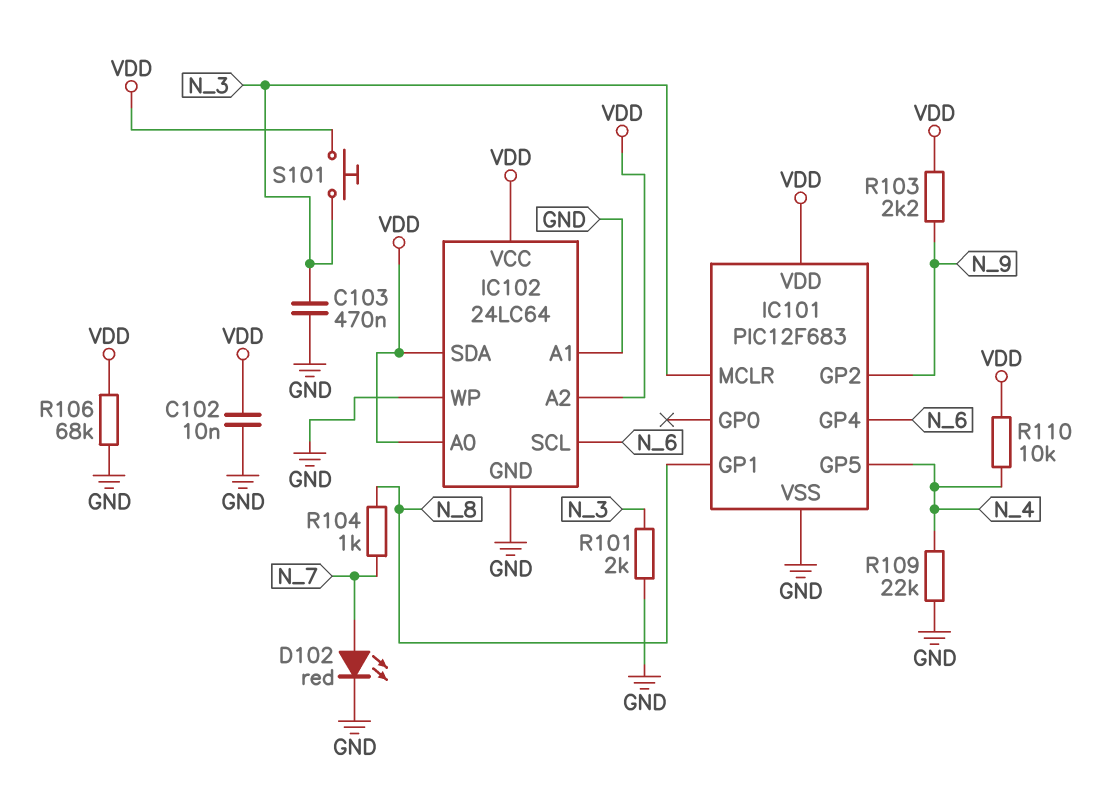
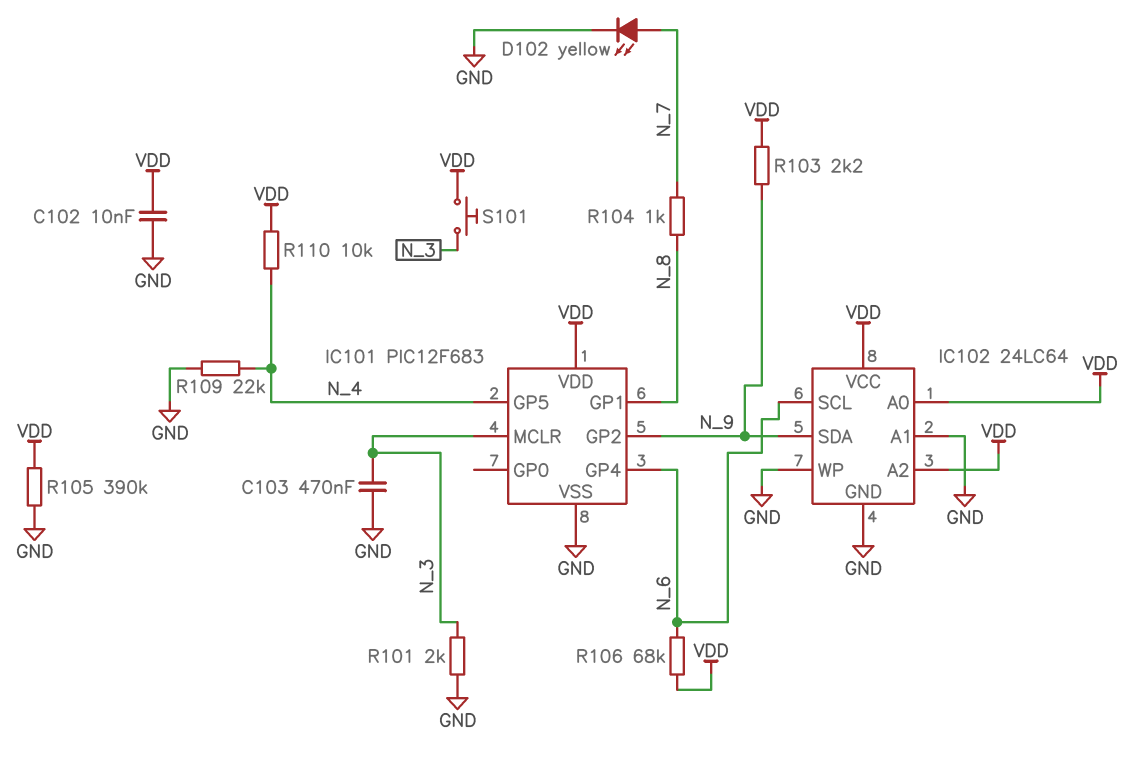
D102: LED red (A N_7, K GND) -> LED yellow (A N_7, K GND)
IC102 pin SDA: VDD -> N_9
R105: none -> 390k (GND, VDD)
R106: 68k (GND, VDD) -> 68k (N_6, VDD)

